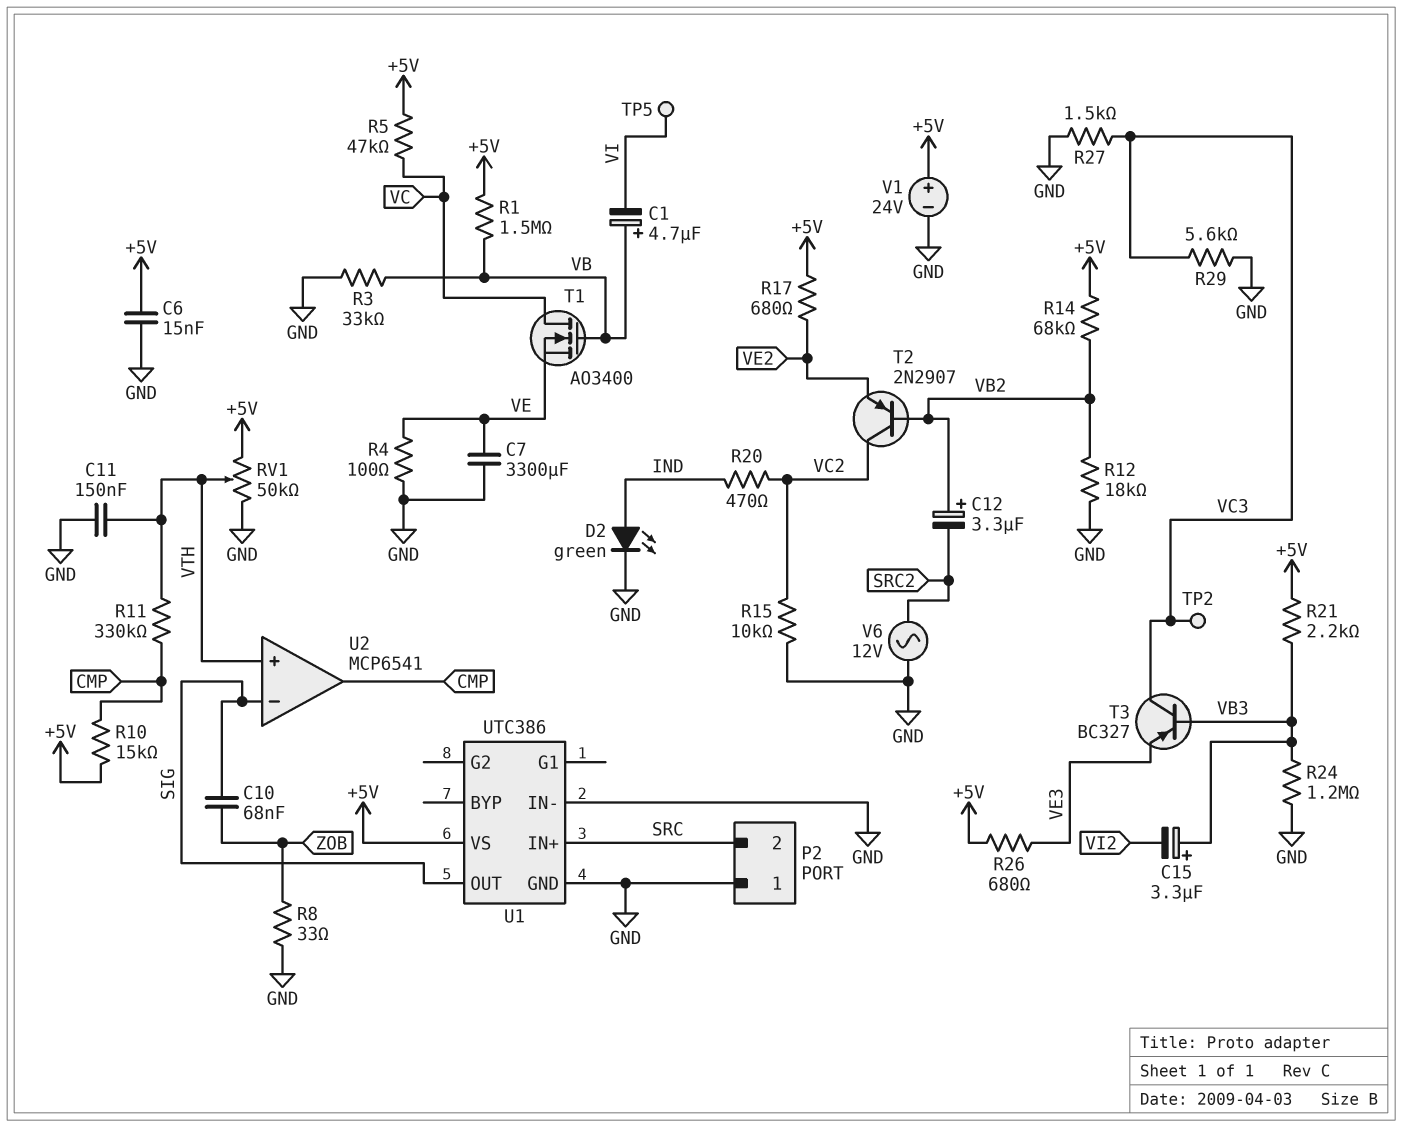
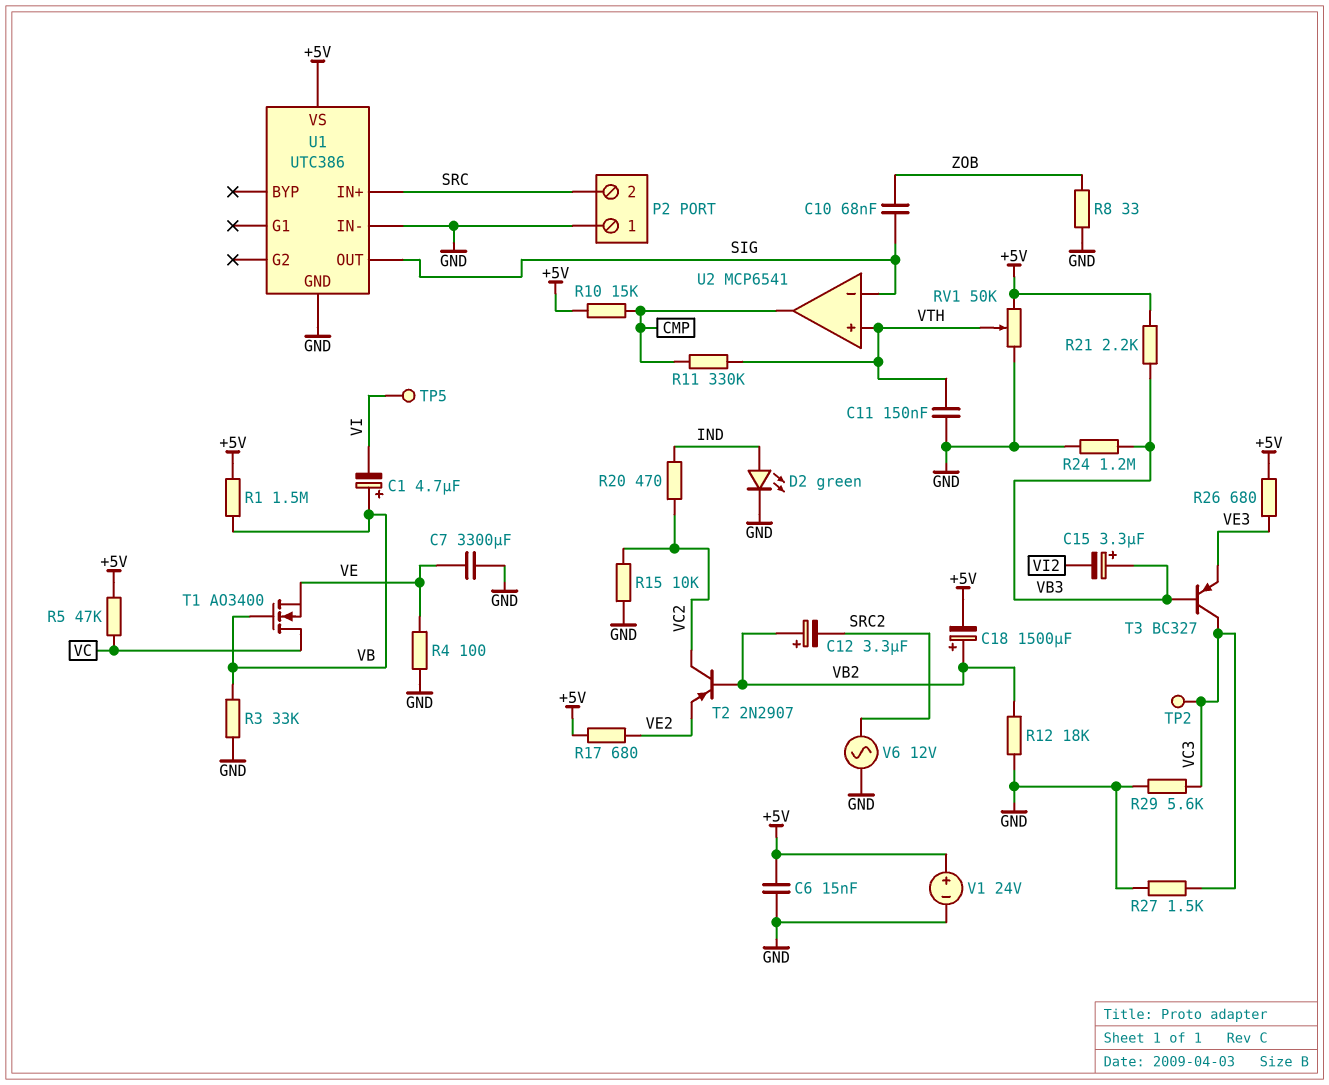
C18: none -> 1500uF (plus VB2, minus +5V)
R14: 68k (+5V, VB2) -> none

